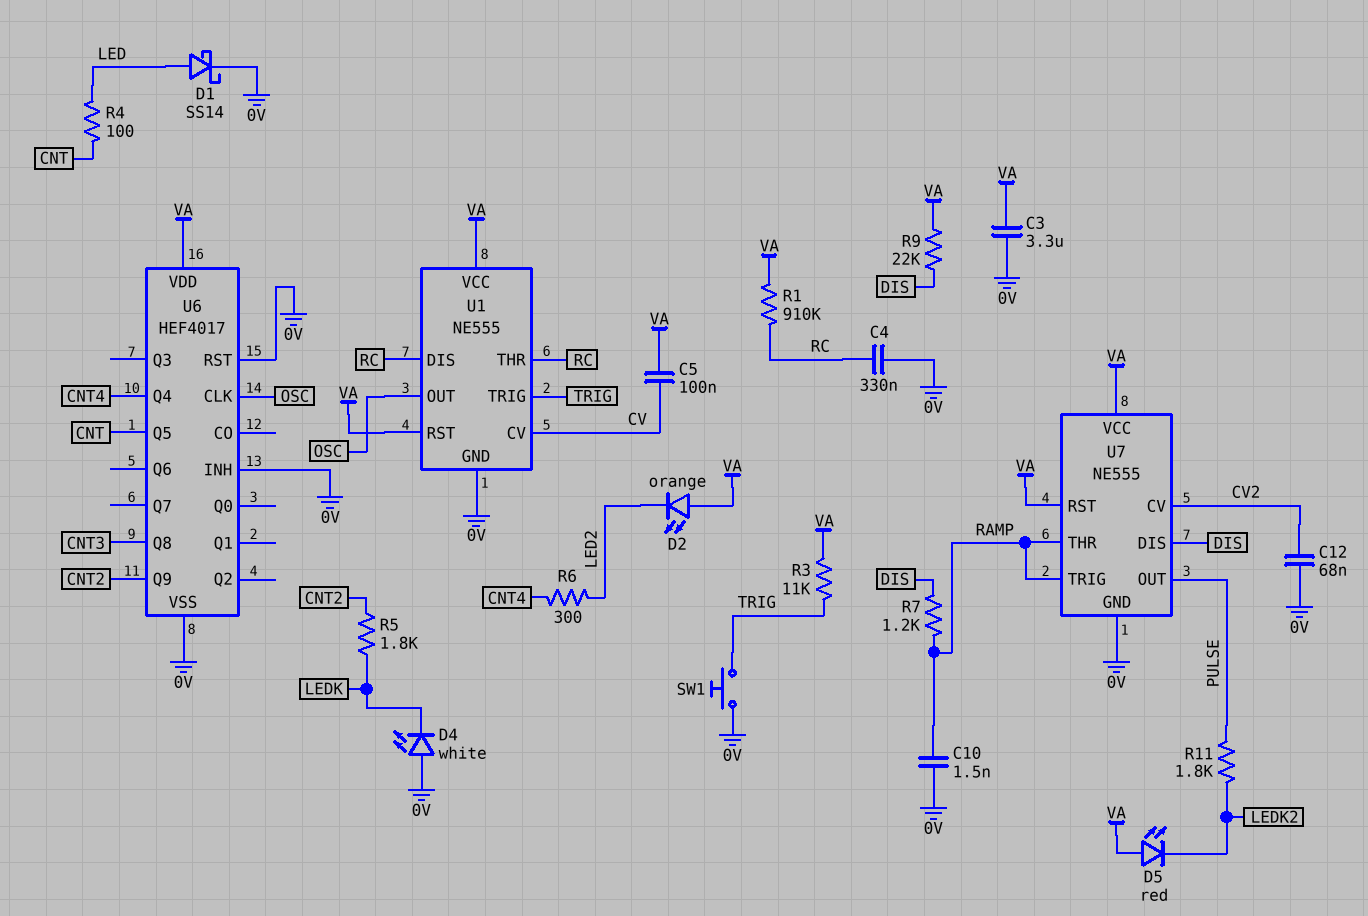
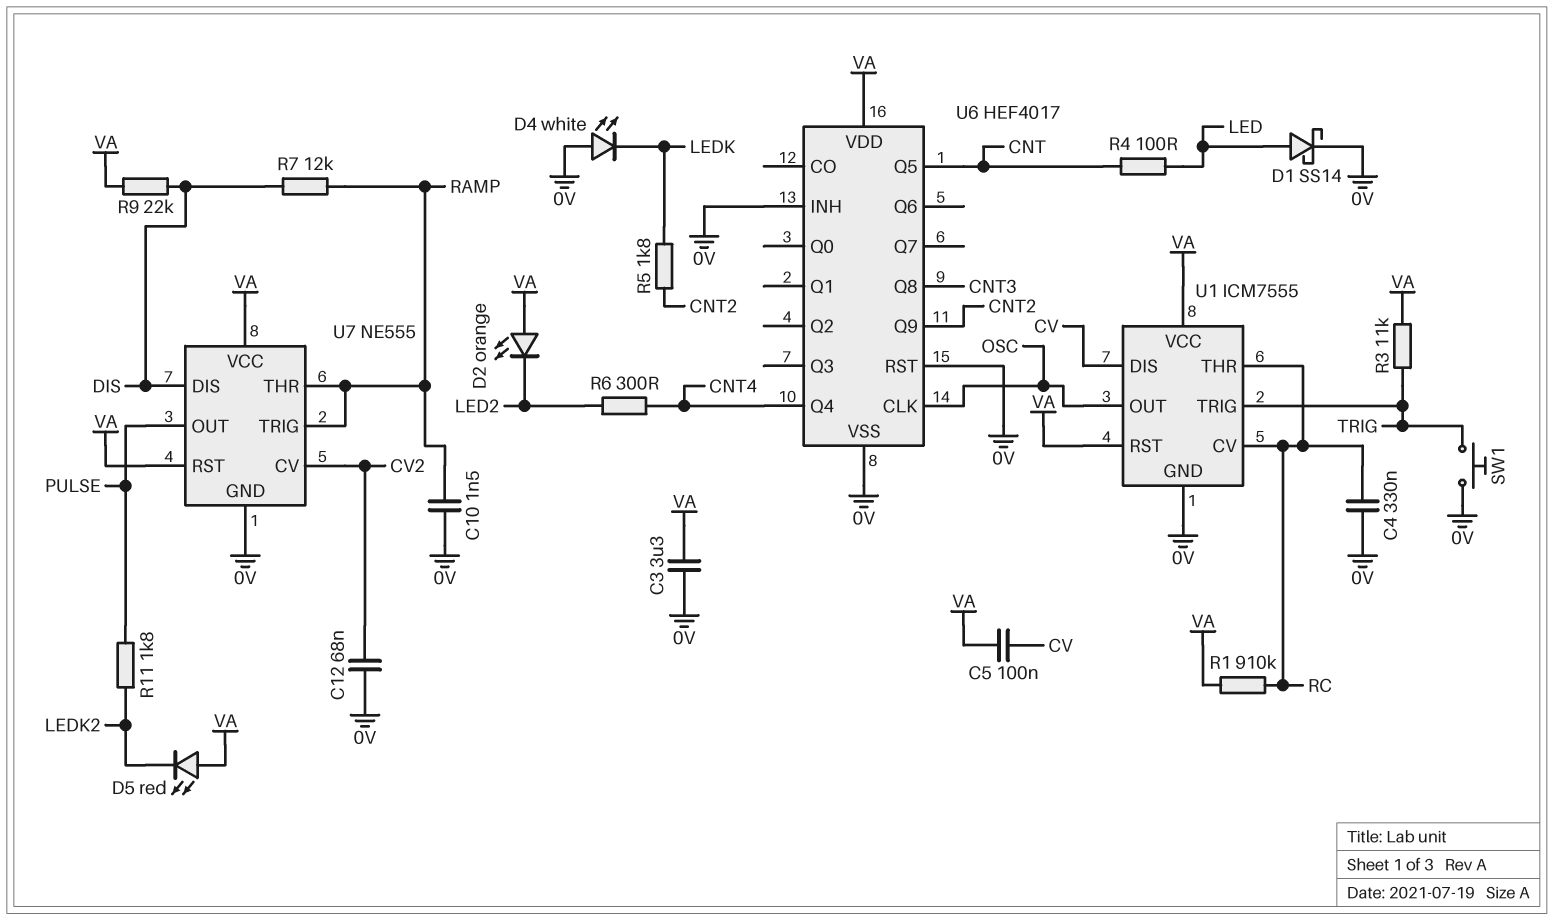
R7: 1.2k (DIS, RAMP) -> 12k (DIS, RAMP)
U1: NE555 -> ICM7555
U1 pin CV: CV -> RC
U1 pin DIS: RC -> CV

